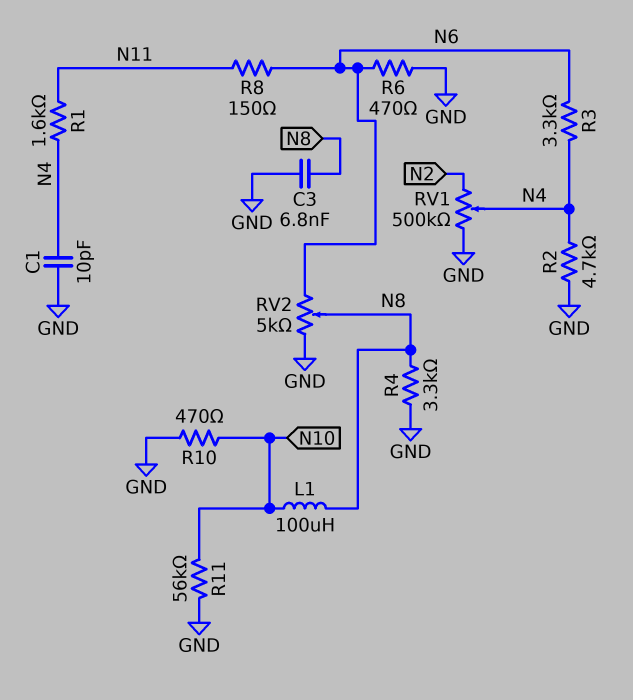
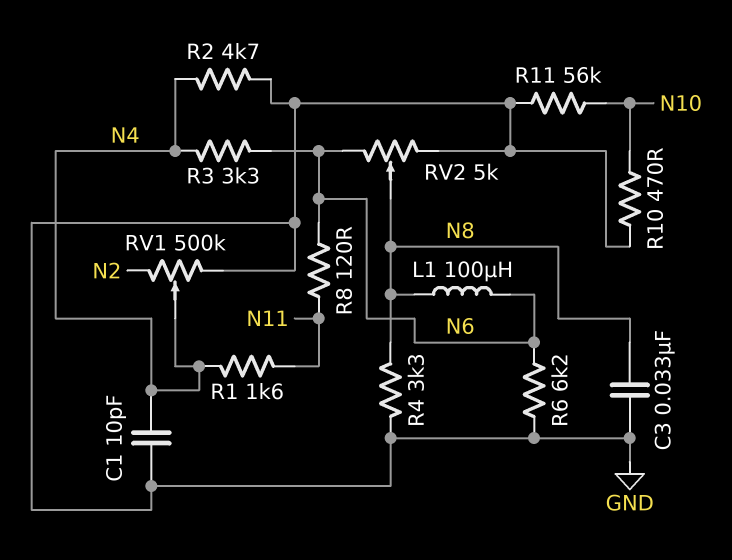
C3: 6.8nF (GND, N8) -> 33nF (GND, N8)
L1: 100uH (N8, N10) -> 100uH (N6, N8)
R6: 470 (GND, N6) -> 6.2k (GND, N6)
R8: 150 (N6, N11) -> 120 (N6, N11)

